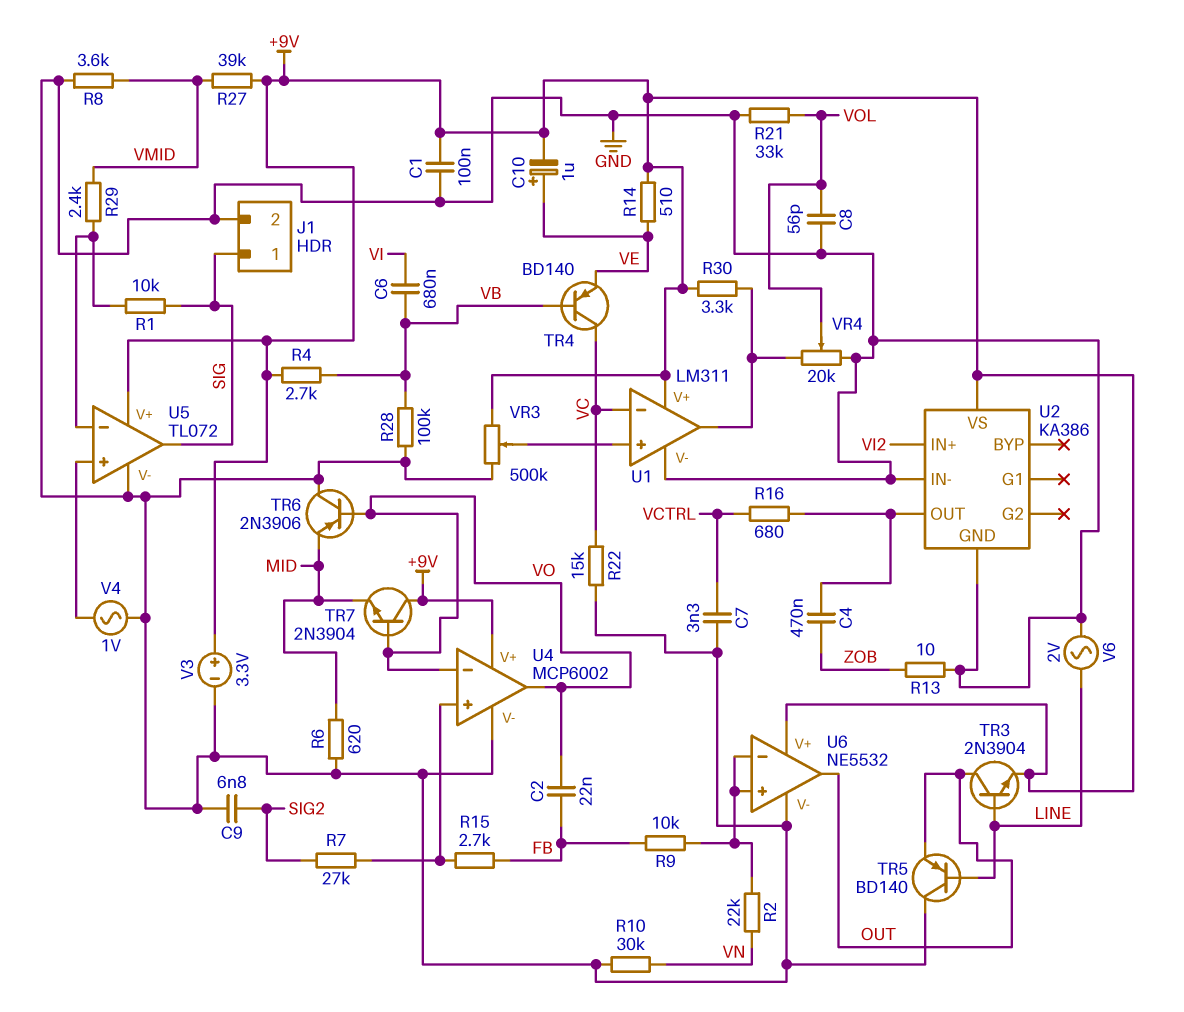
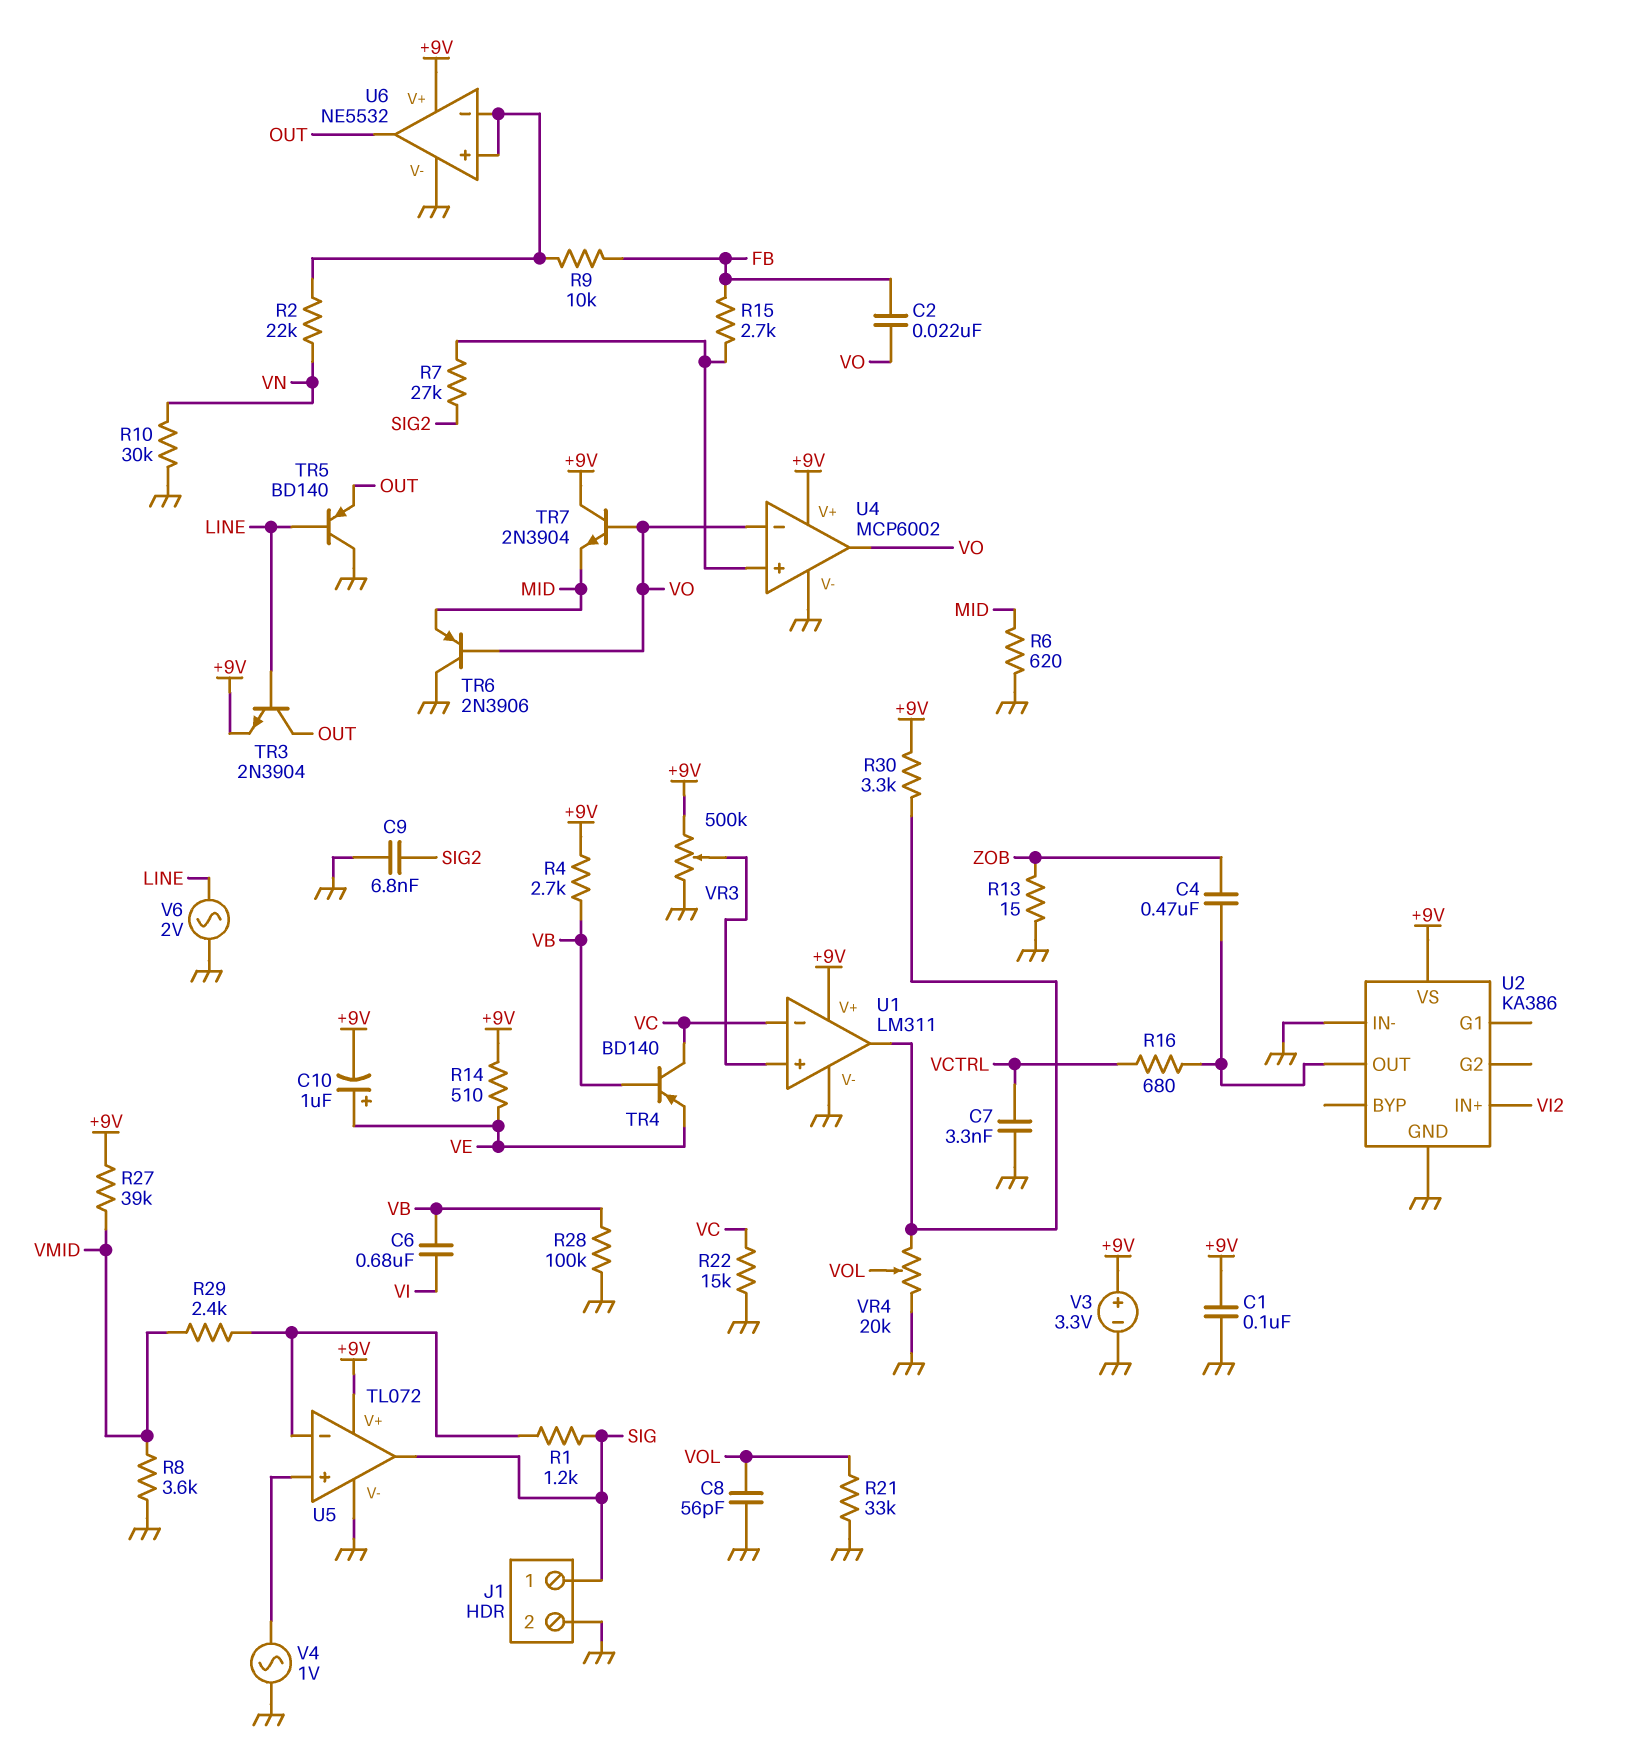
R1: 10k (SIG, U5/in-) -> 1.2k (SIG, U5/in-)
R13: 10 (GND, ZOB) -> 15 (GND, ZOB)

